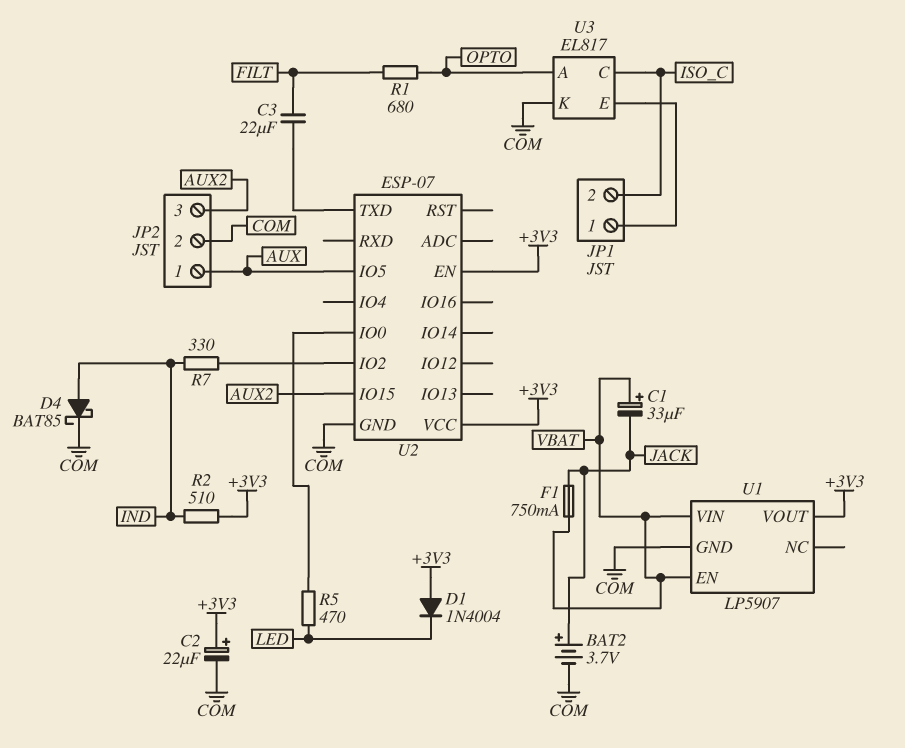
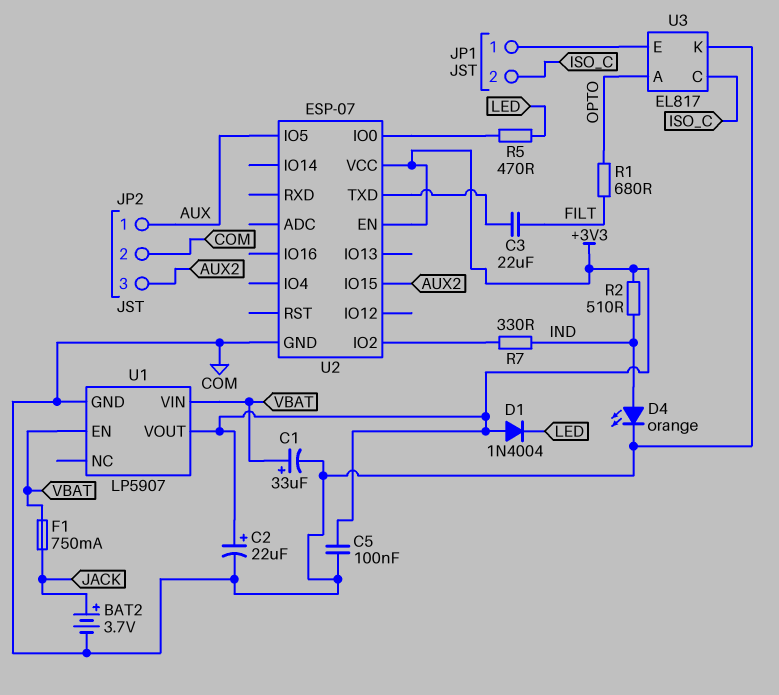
C1: 33uF (plus VBAT, minus JACK) -> 33uF (plus VBAT, minus COM)
C5: none -> 100nF (+3V3, COM)
D4: schottky BAT85 (A IND, K COM) -> LED orange (A IND, K COM)

